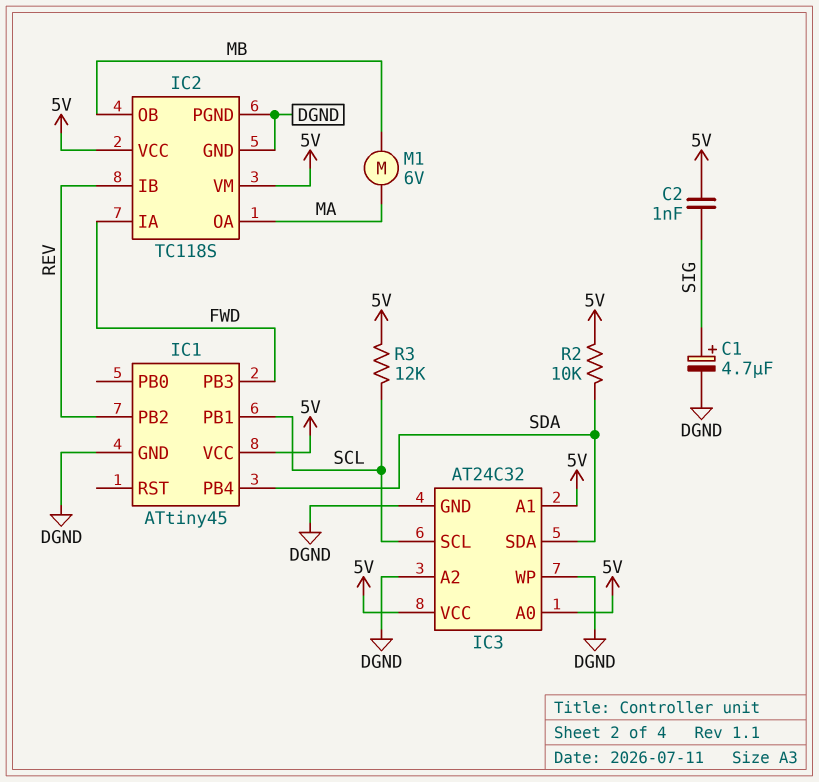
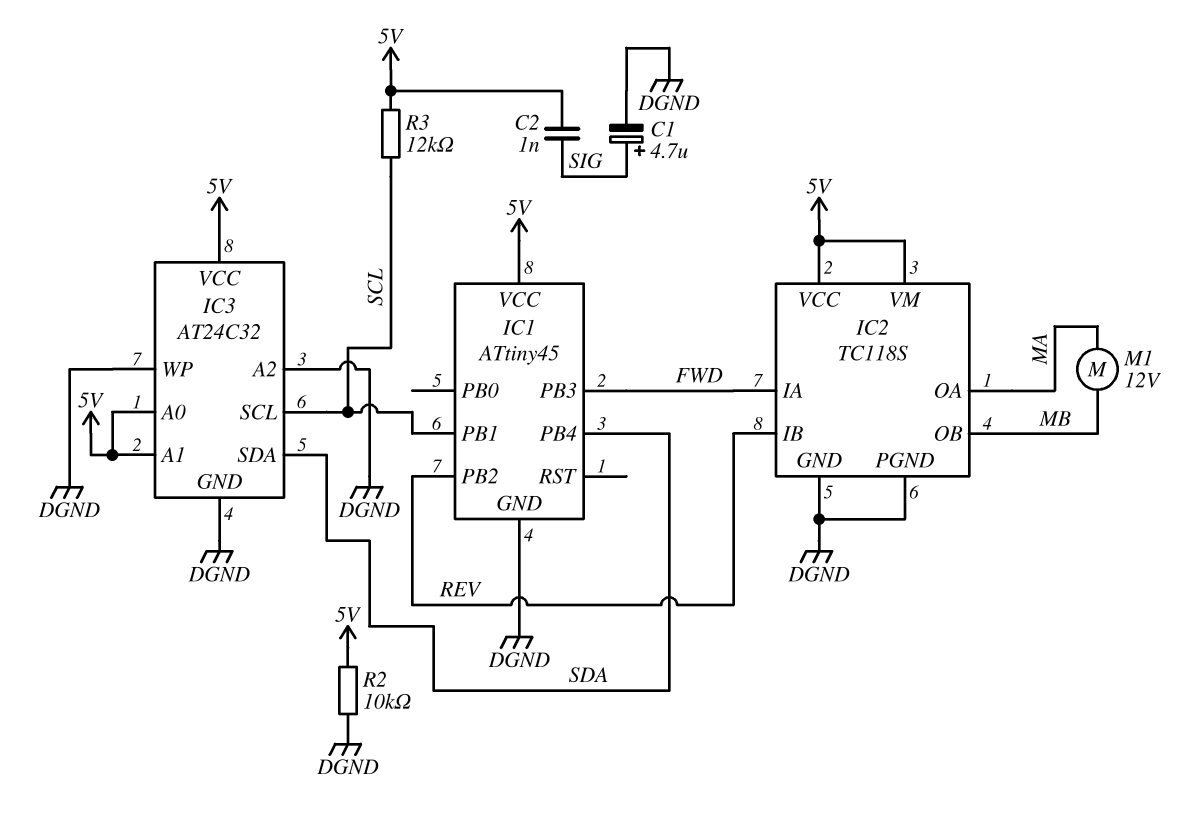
M1: motor 6V (MA, MB) -> motor 12V (MA, MB)
R2: 10k (5V, SDA) -> 10k (5V, DGND)

